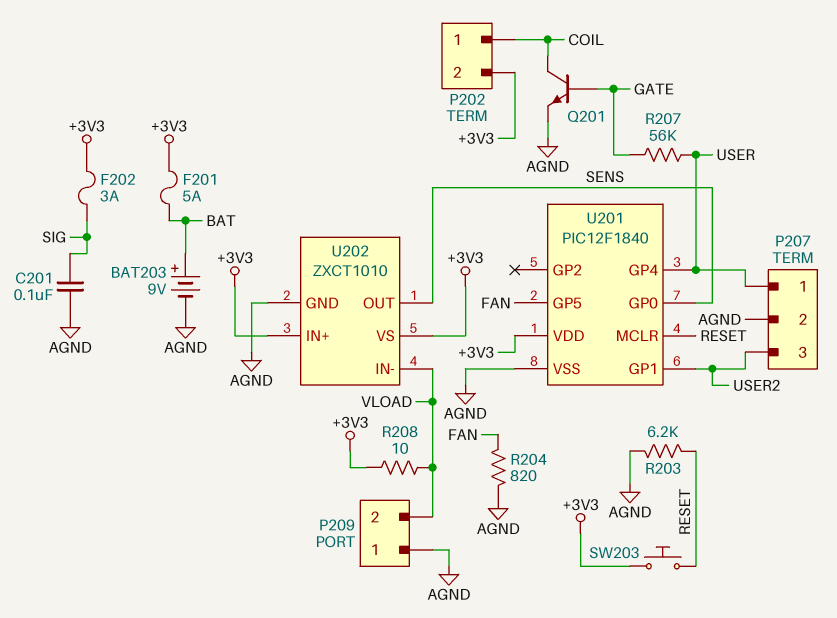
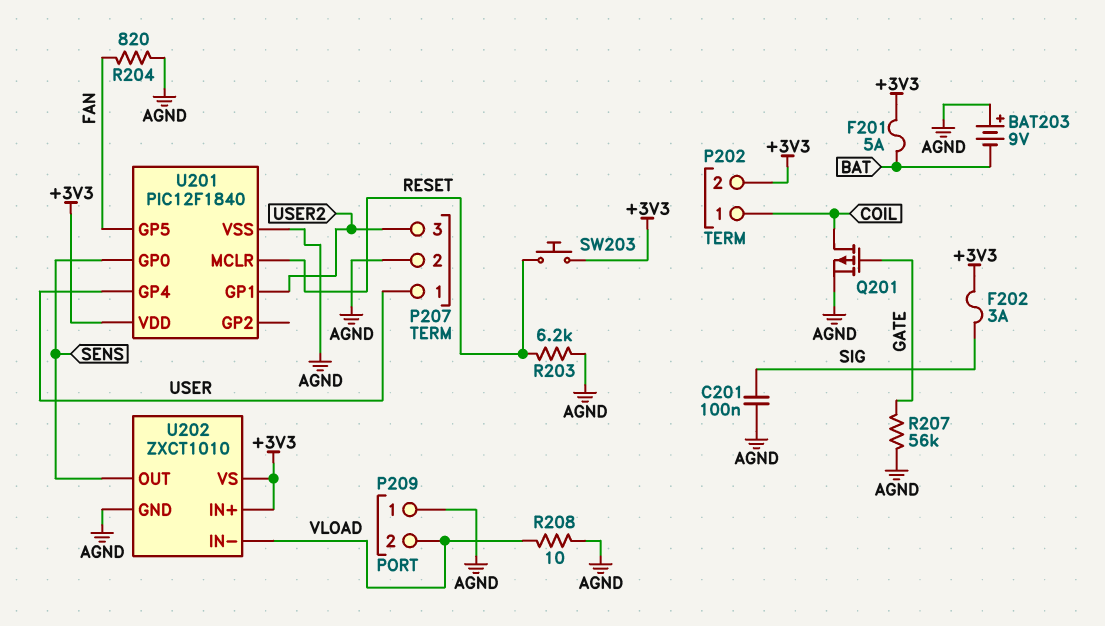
BAT203: 9V (plus BAT, minus AGND) -> 9V (plus AGND, minus BAT)
Q201: NPN (B GATE, C COIL, E AGND) -> PMOS (G GATE, D COIL, S AGND)
R207: 56k (GATE, USER) -> 56k (AGND, GATE)
R208: 10 (+3V3, VLOAD) -> 10 (AGND, VLOAD)

